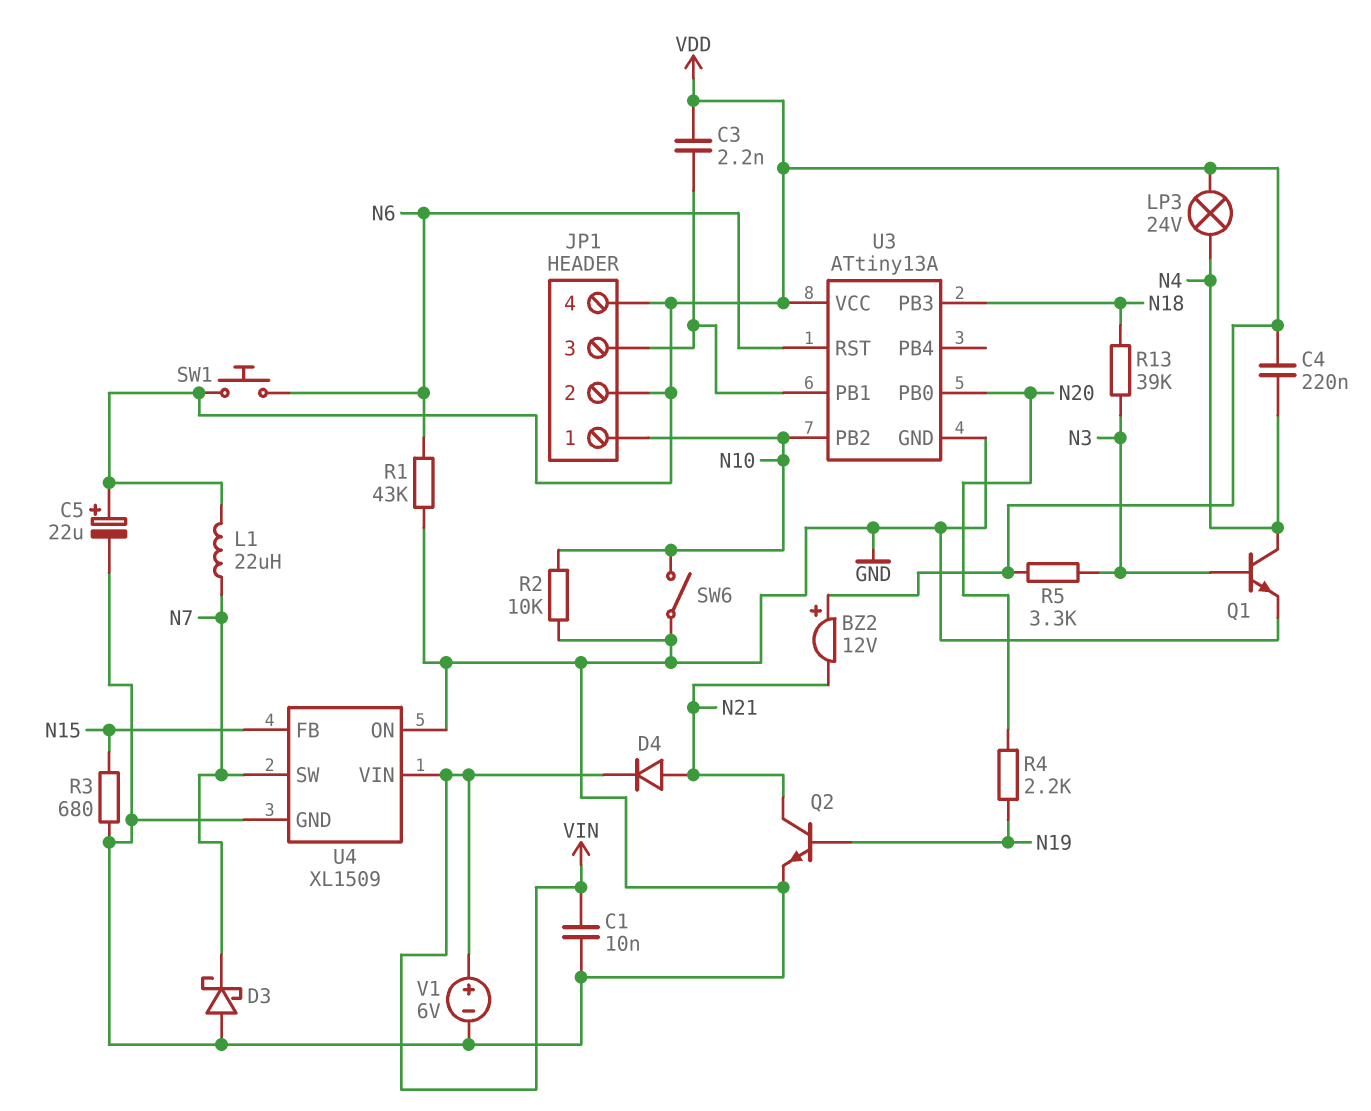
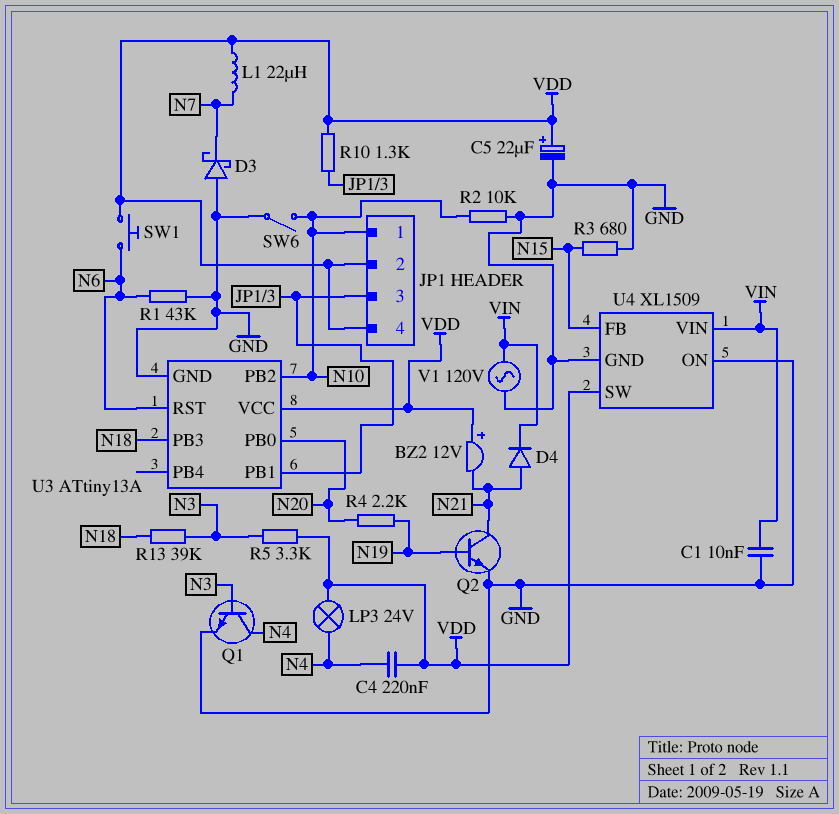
C3: 2.2nF (JP1/3, VDD) -> none
R10: none -> 1.3k (JP1/3, VDD)
U4 pin SW: N7 -> VDD
V1: 6V (plus VIN, minus GND) -> AC 120V (GND, VIN)

